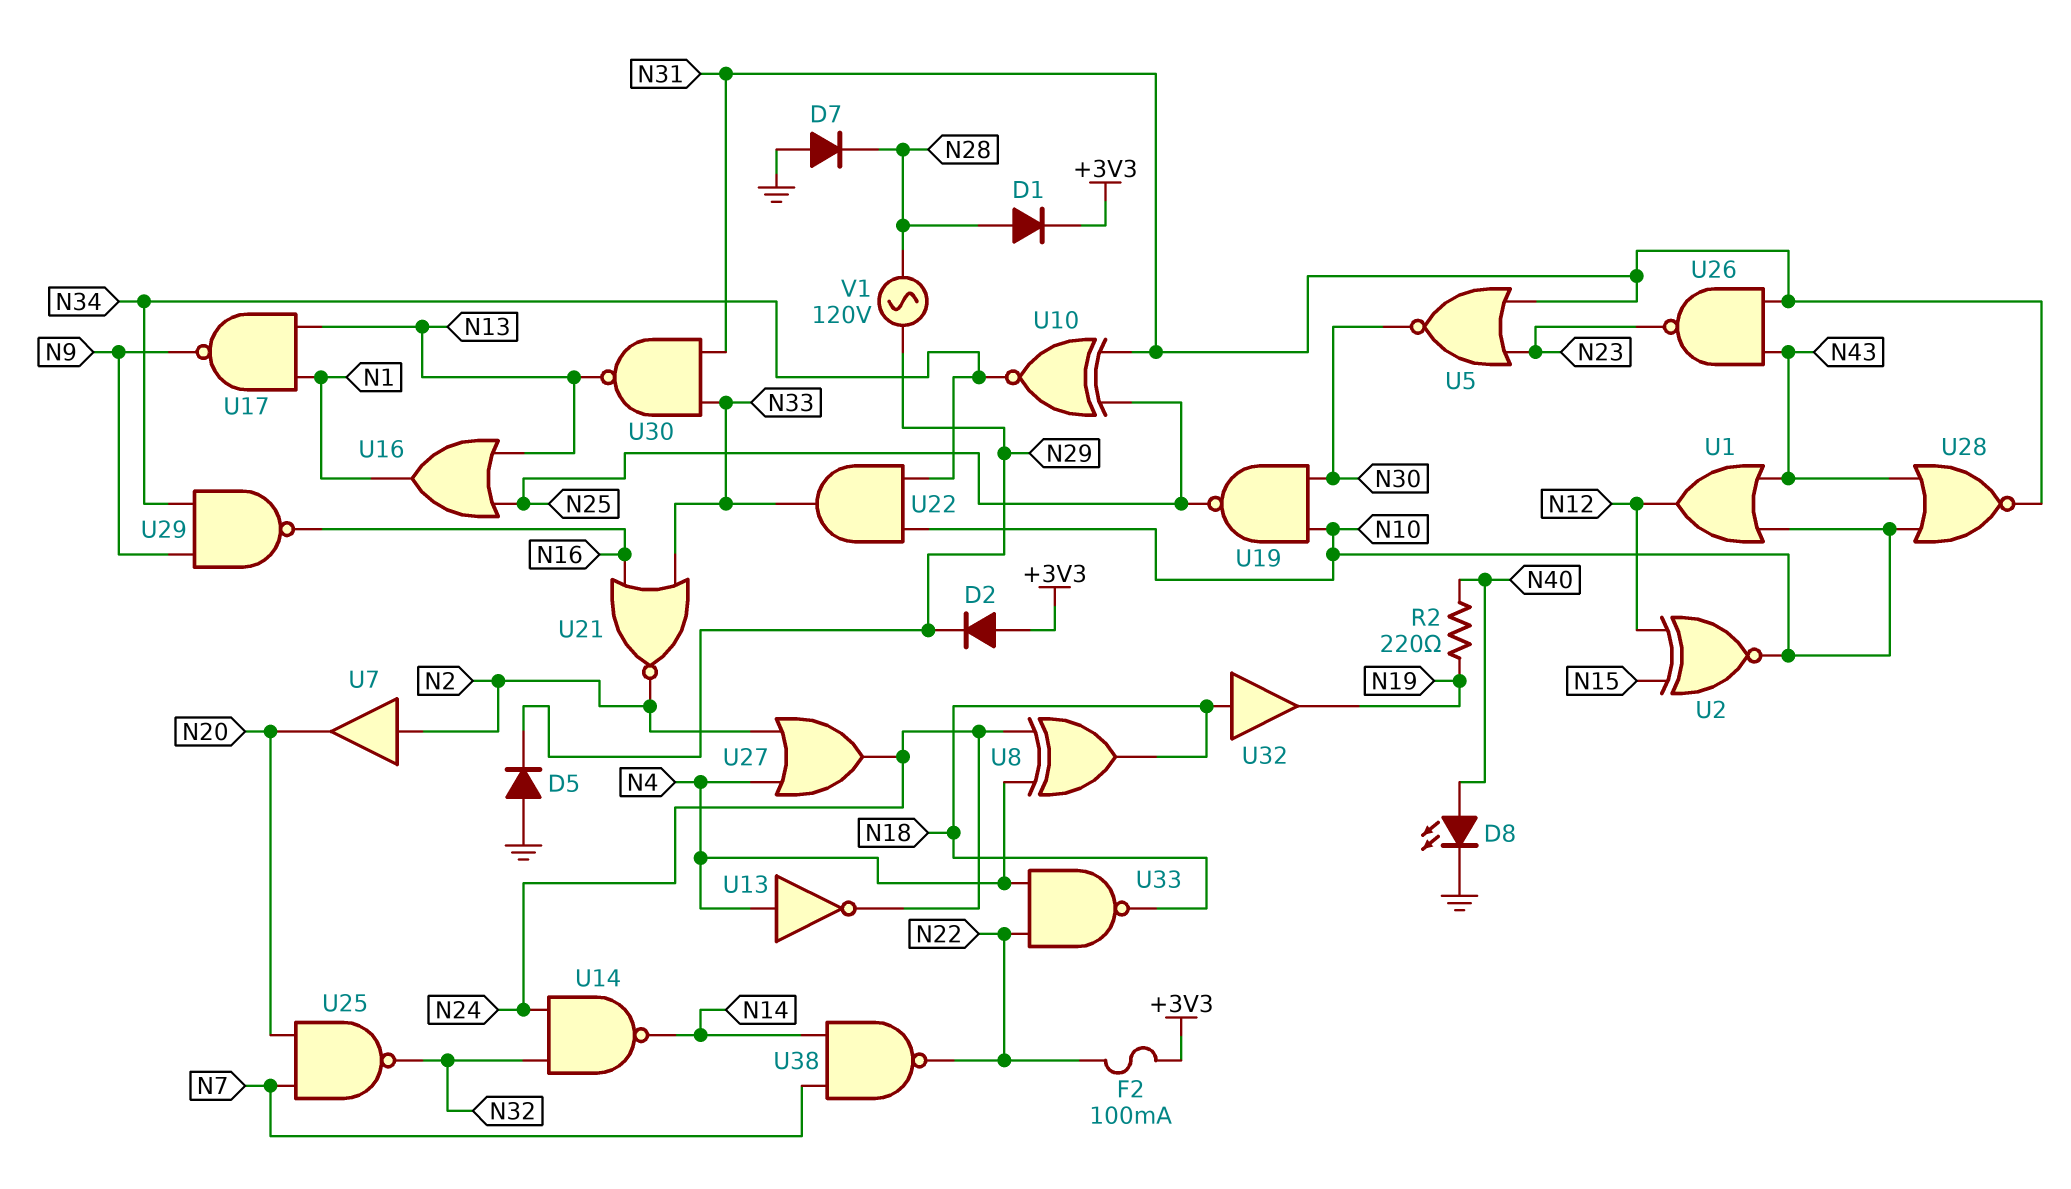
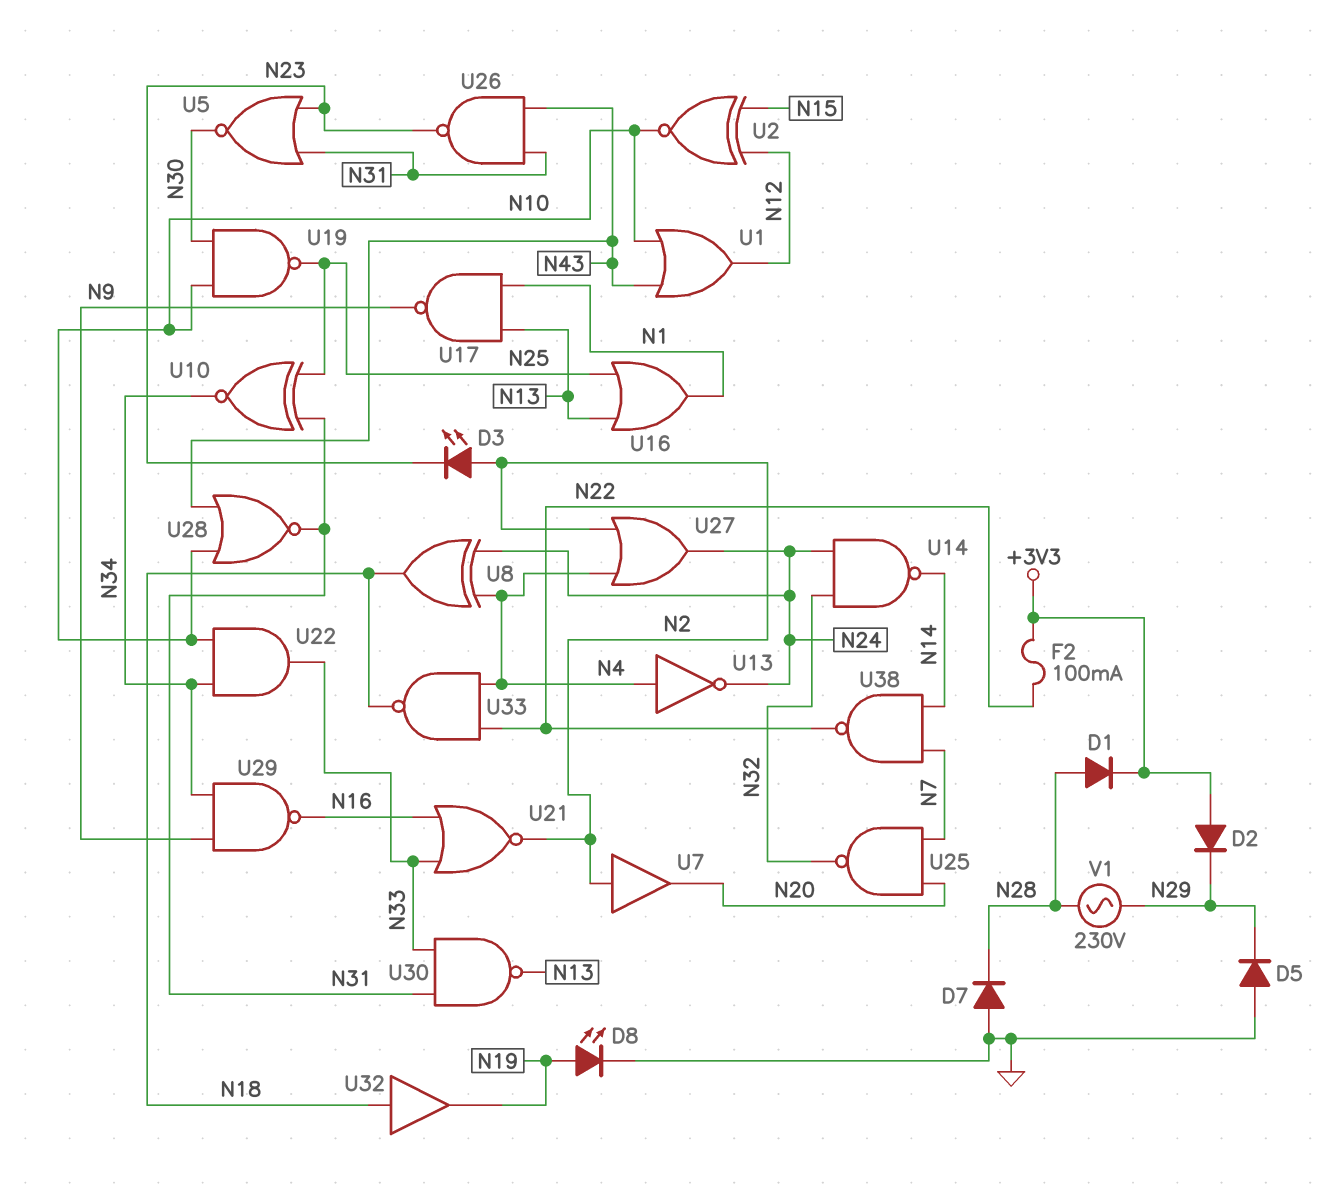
D3: none -> LED (A N2, K N23)
D8: LED (A N40, K GND) -> LED (A N19, K GND)
R2: 220 (N19, N40) -> none
V1: AC 120V (N28, N29) -> AC 230V (N28, N29)

